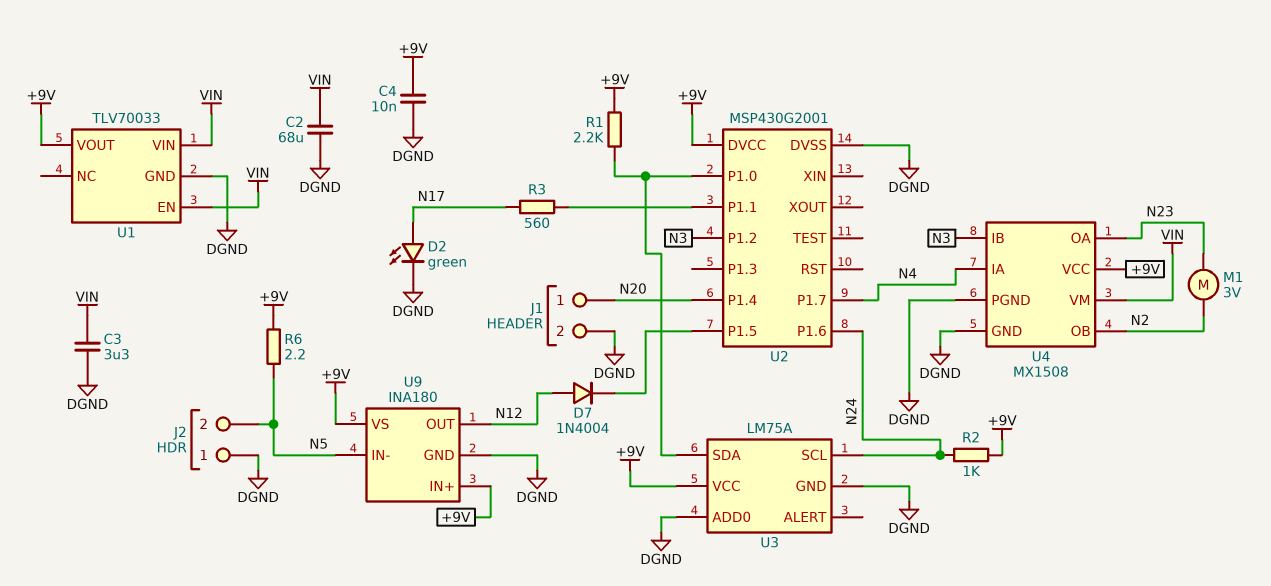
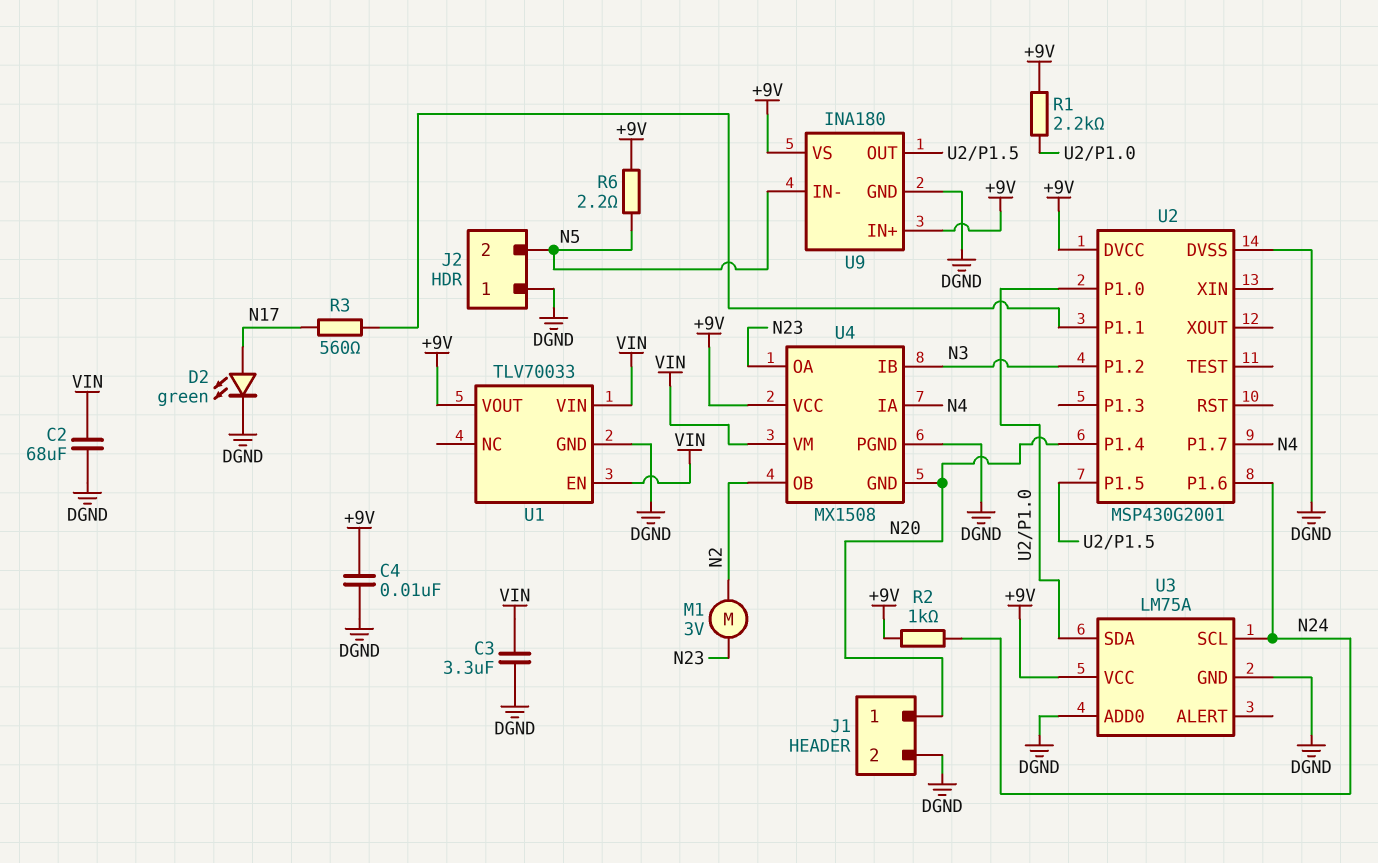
D7: diode 1N4004 (A N12, K U2/P1.5) -> none
U4 pin GND: DGND -> N20
U9 pin OUT: N12 -> U2/P1.5

